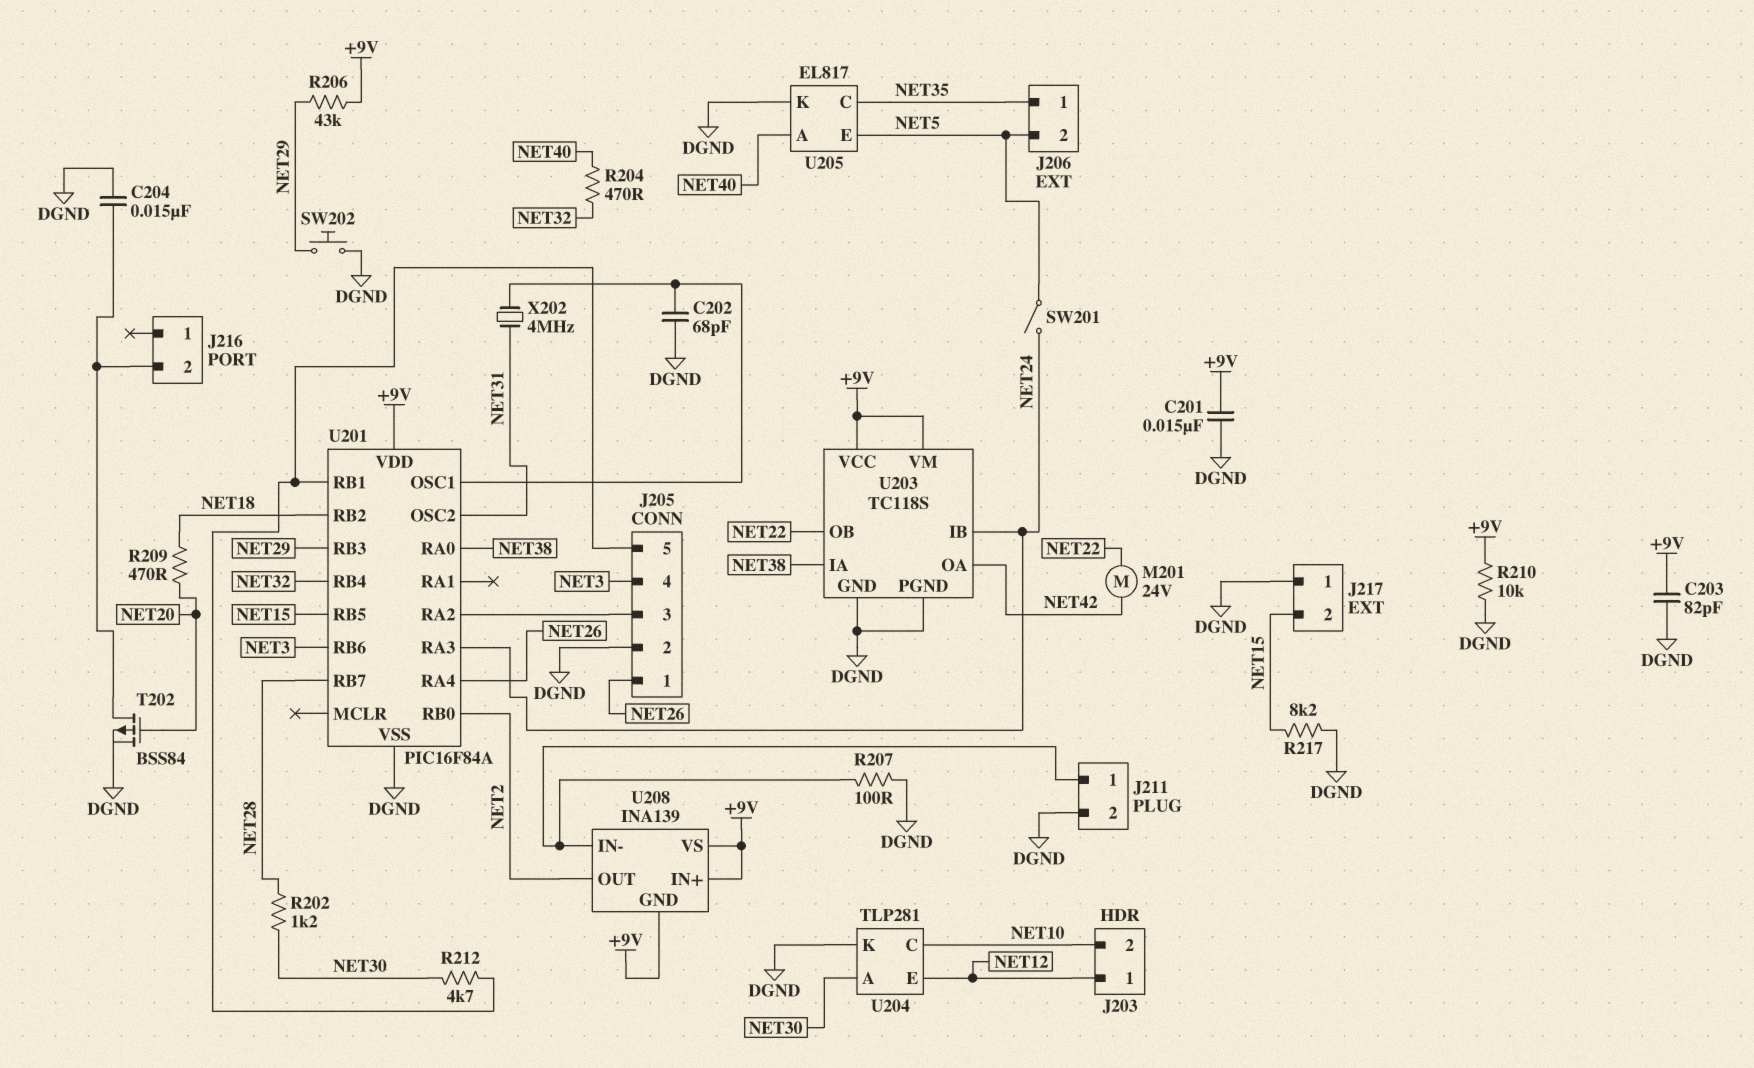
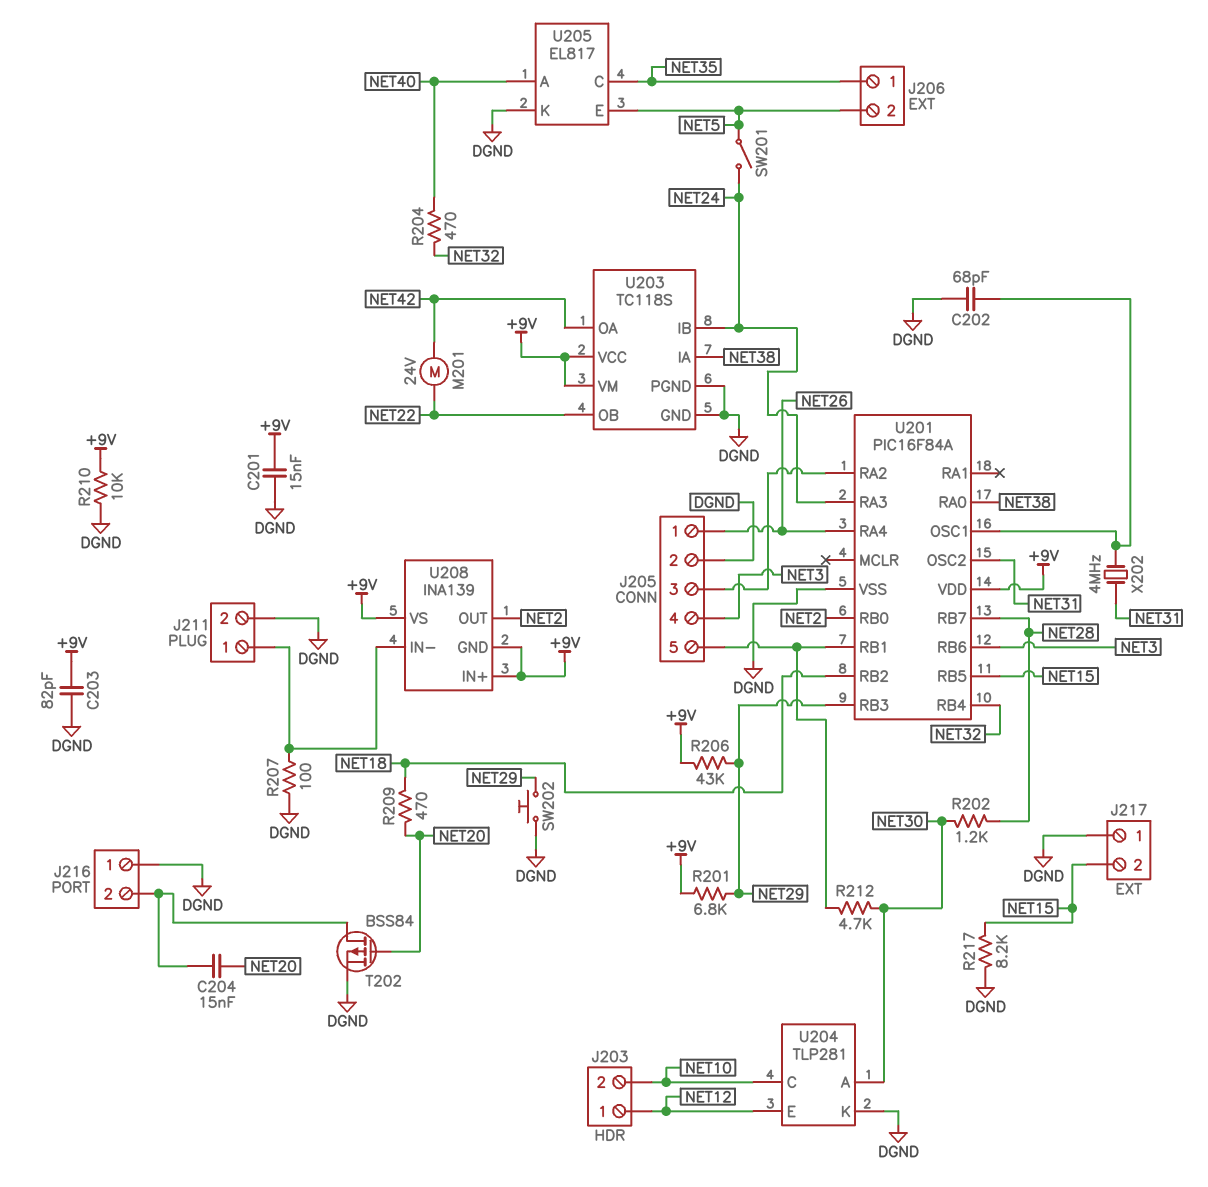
C204: 15nF (DGND, J216/2) -> 15nF (J216/2, NET20)
J216 pin 1: none -> DGND
R201: none -> 6.8k (+9V, NET29)

